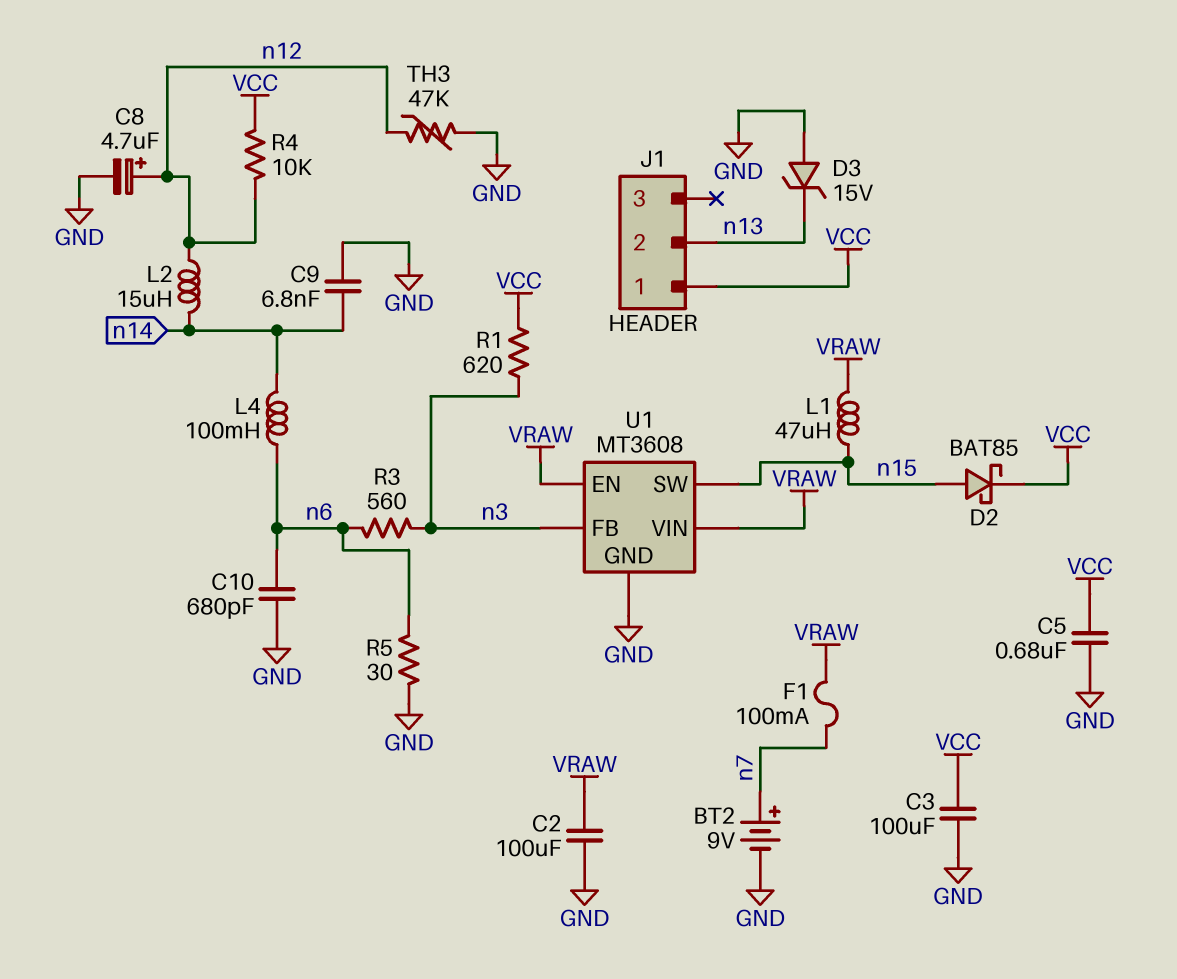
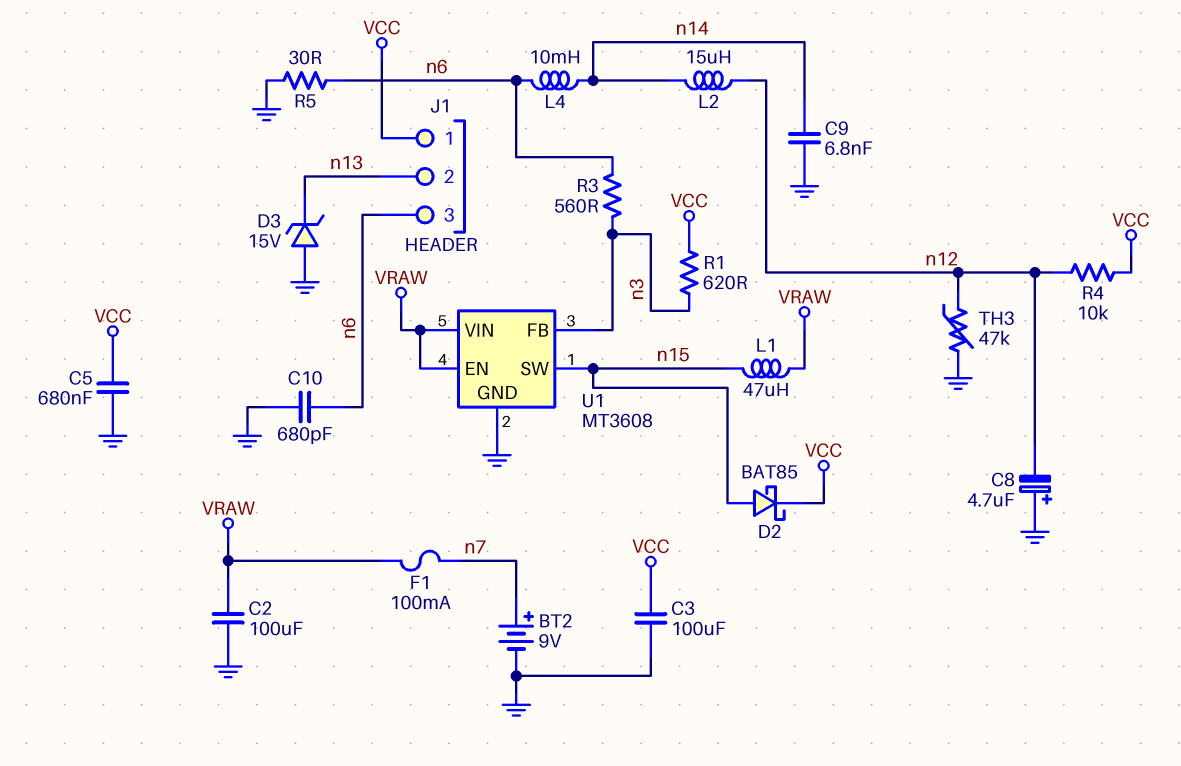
C8: 4.7uF (plus n12, minus GND) -> 4.7uF (plus GND, minus n12)
J1 pin 3: none -> n6
L4: 100mH (n6, n14) -> 10mH (n6, n14)

